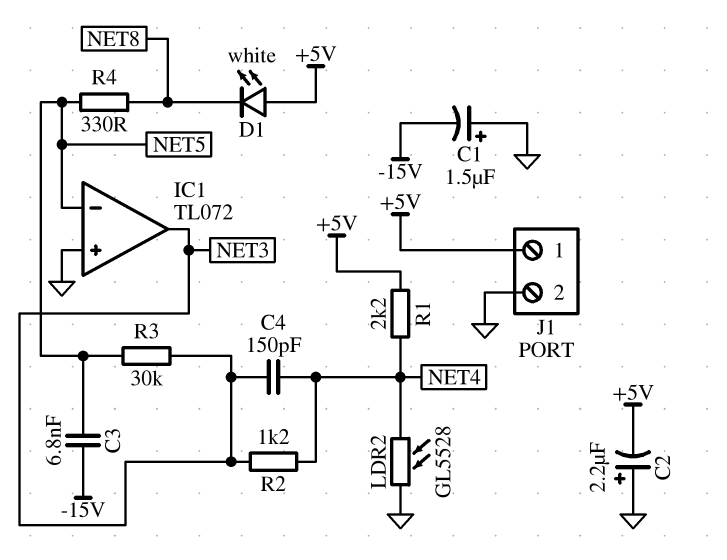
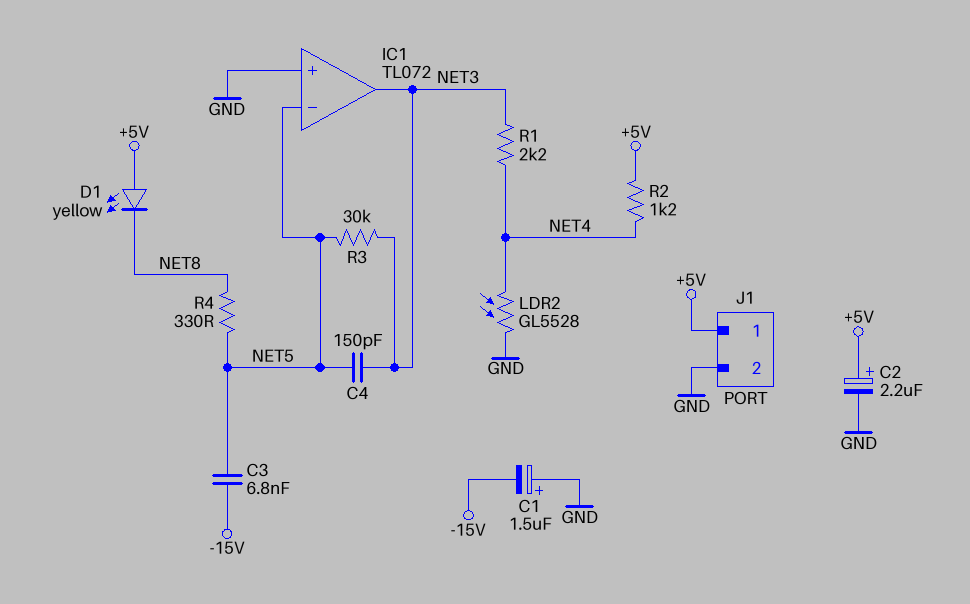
C2: 2.2uF (plus GND, minus +5V) -> 2.2uF (plus +5V, minus GND)
C4: 150pF (NET3, NET4) -> 150pF (NET3, NET5)
D1: LED white (A +5V, K NET8) -> LED yellow (A +5V, K NET8)
R1: 2.2k (+5V, NET4) -> 2.2k (NET3, NET4)
R2: 1.2k (NET3, NET4) -> 1.2k (+5V, NET4)

